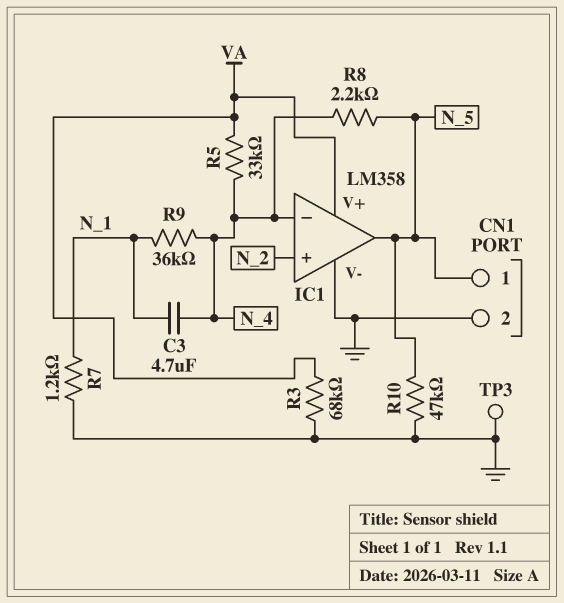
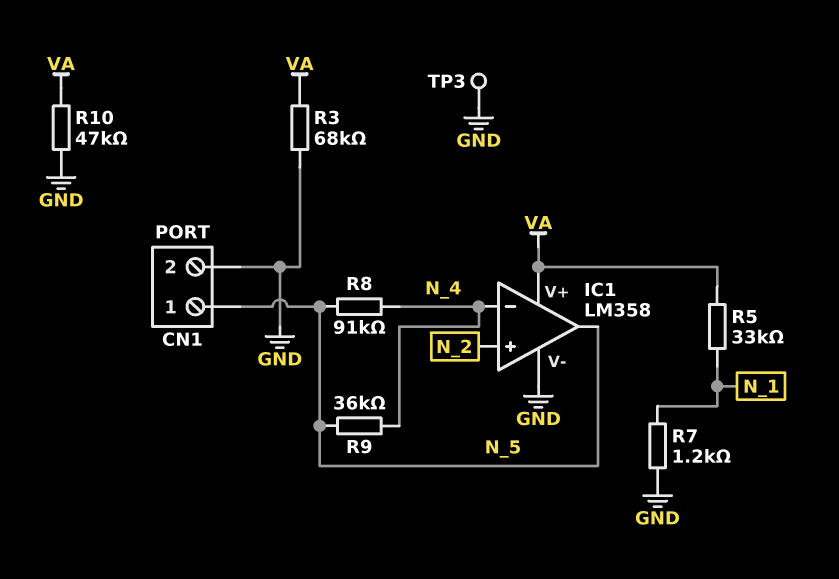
C3: 4.7uF (N_1, N_4) -> none
R5: 33k (N_4, VA) -> 33k (N_1, VA)
R8: 2.2k (N_4, N_5) -> 91k (N_4, N_5)
R9: 36k (N_1, N_4) -> 36k (N_4, N_5)
R10: 47k (GND, N_5) -> 47k (GND, VA)

